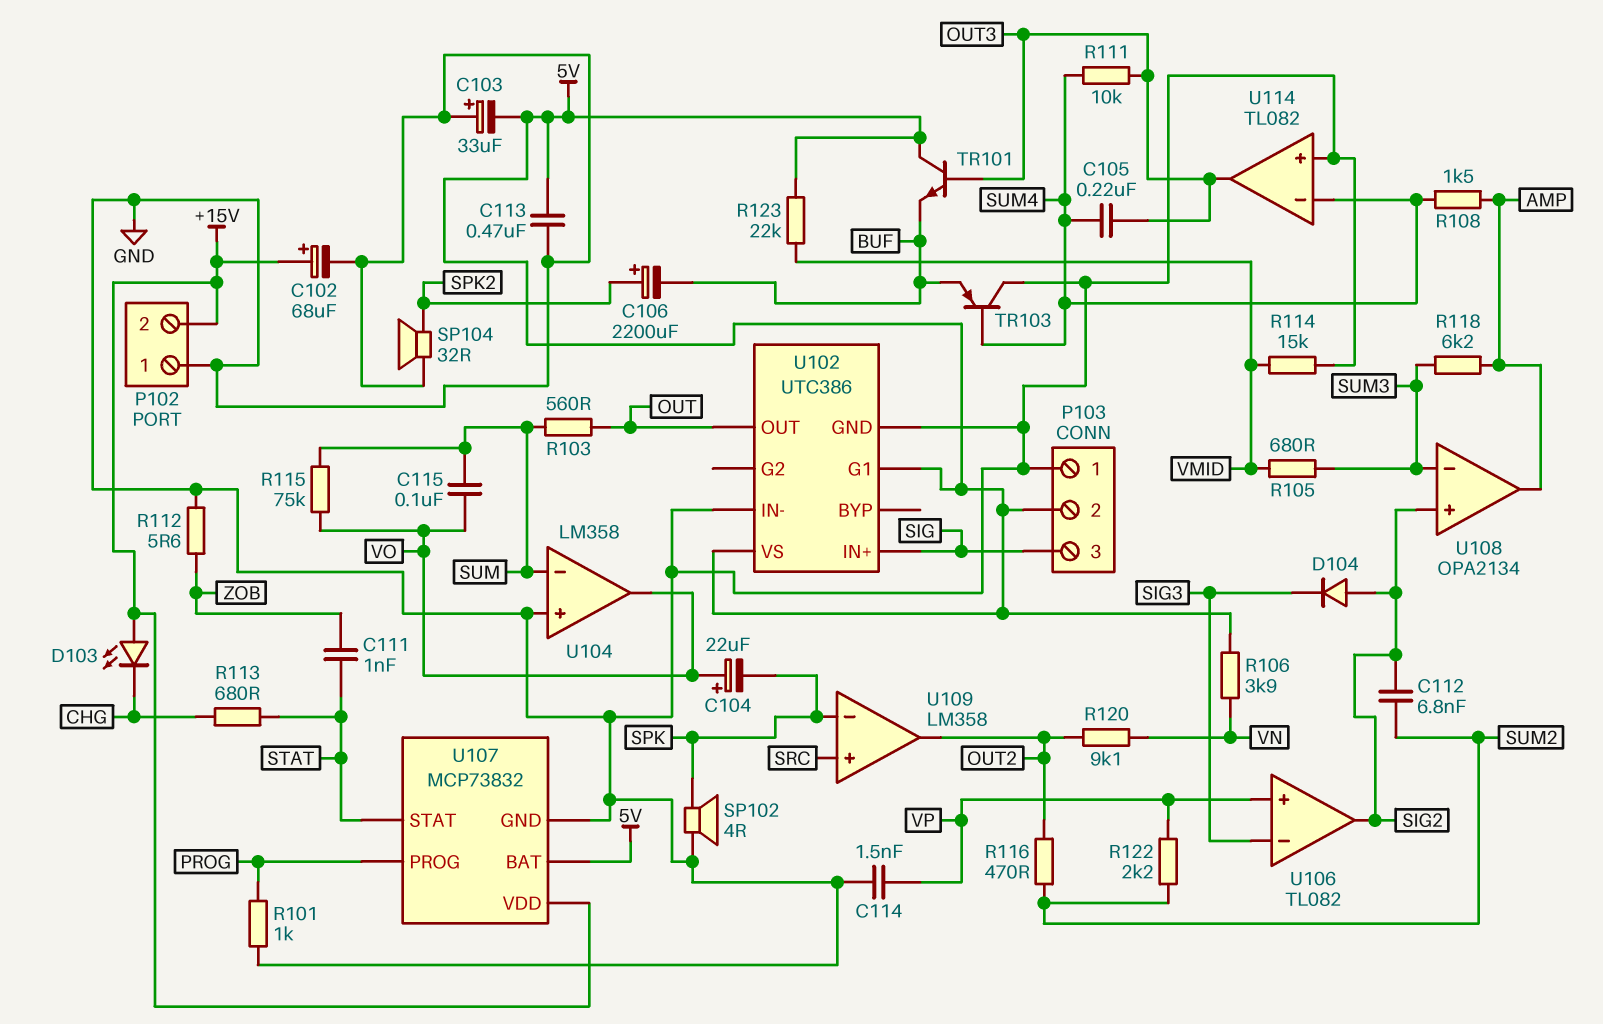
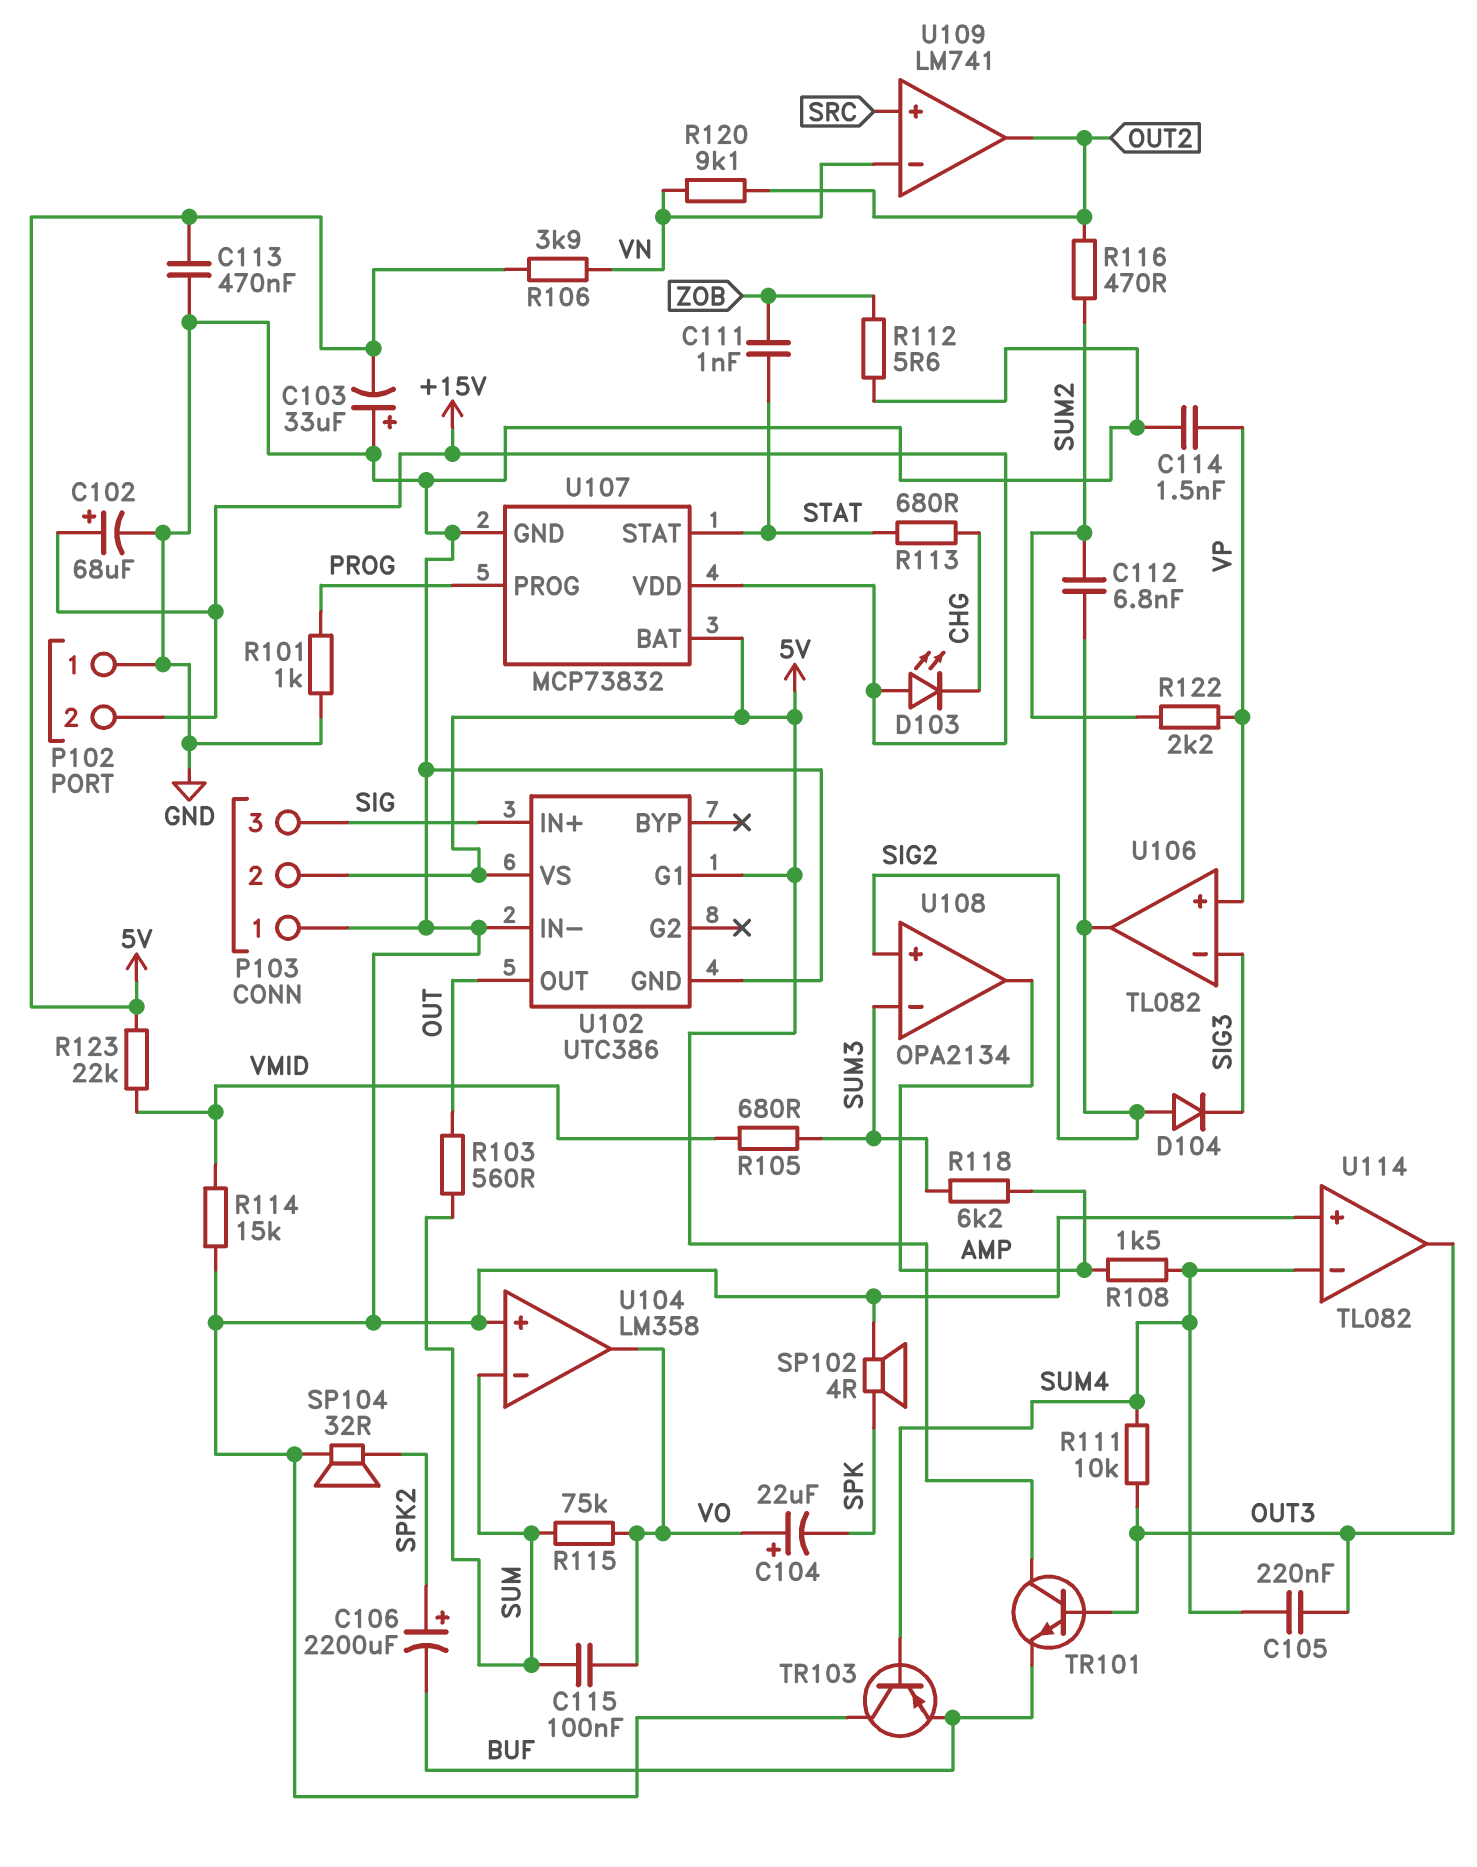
U109: LM358 -> LM741
U109 pin in-: SPK -> VN

